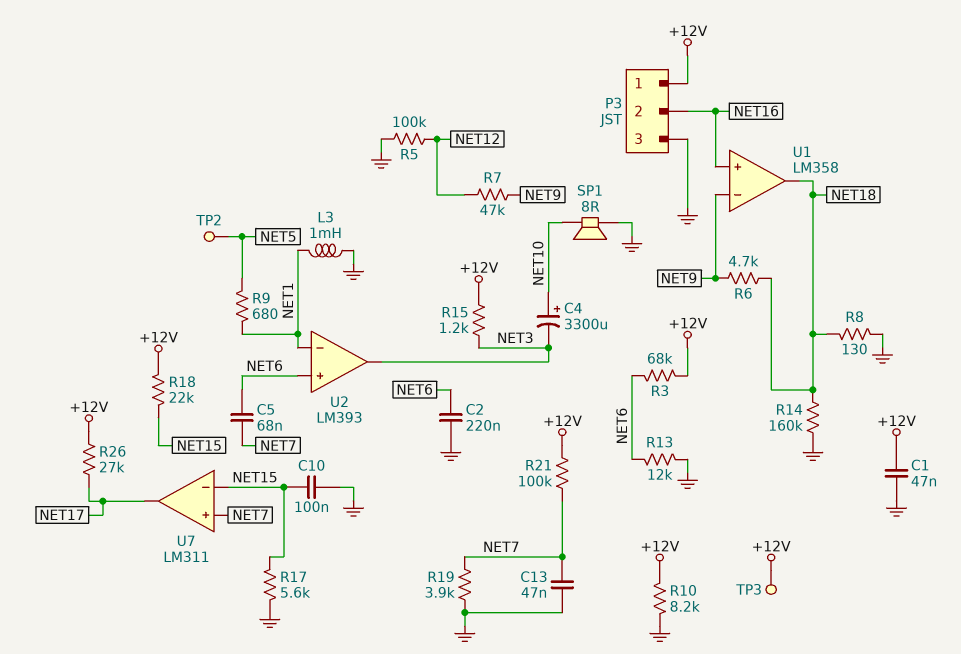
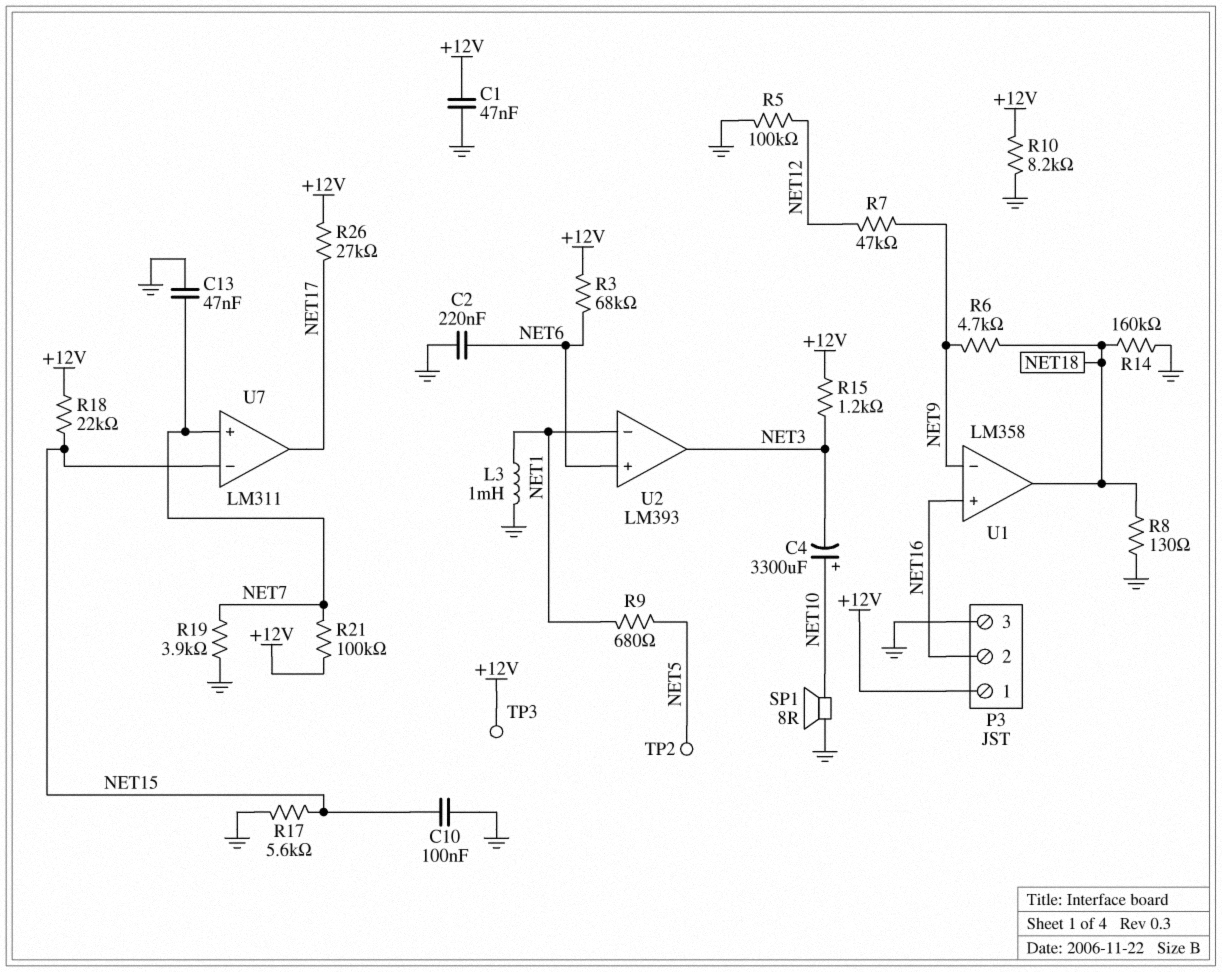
C5: 68nF (NET6, NET7) -> none
R13: 12k (GND, NET6) -> none

